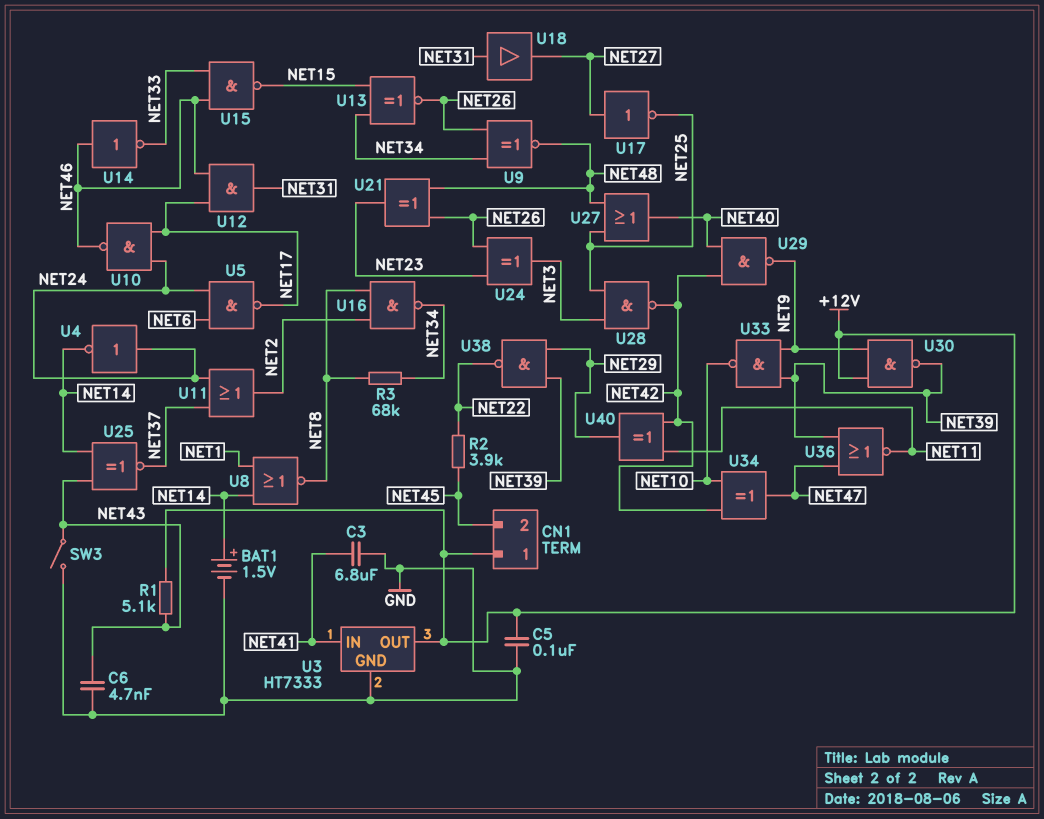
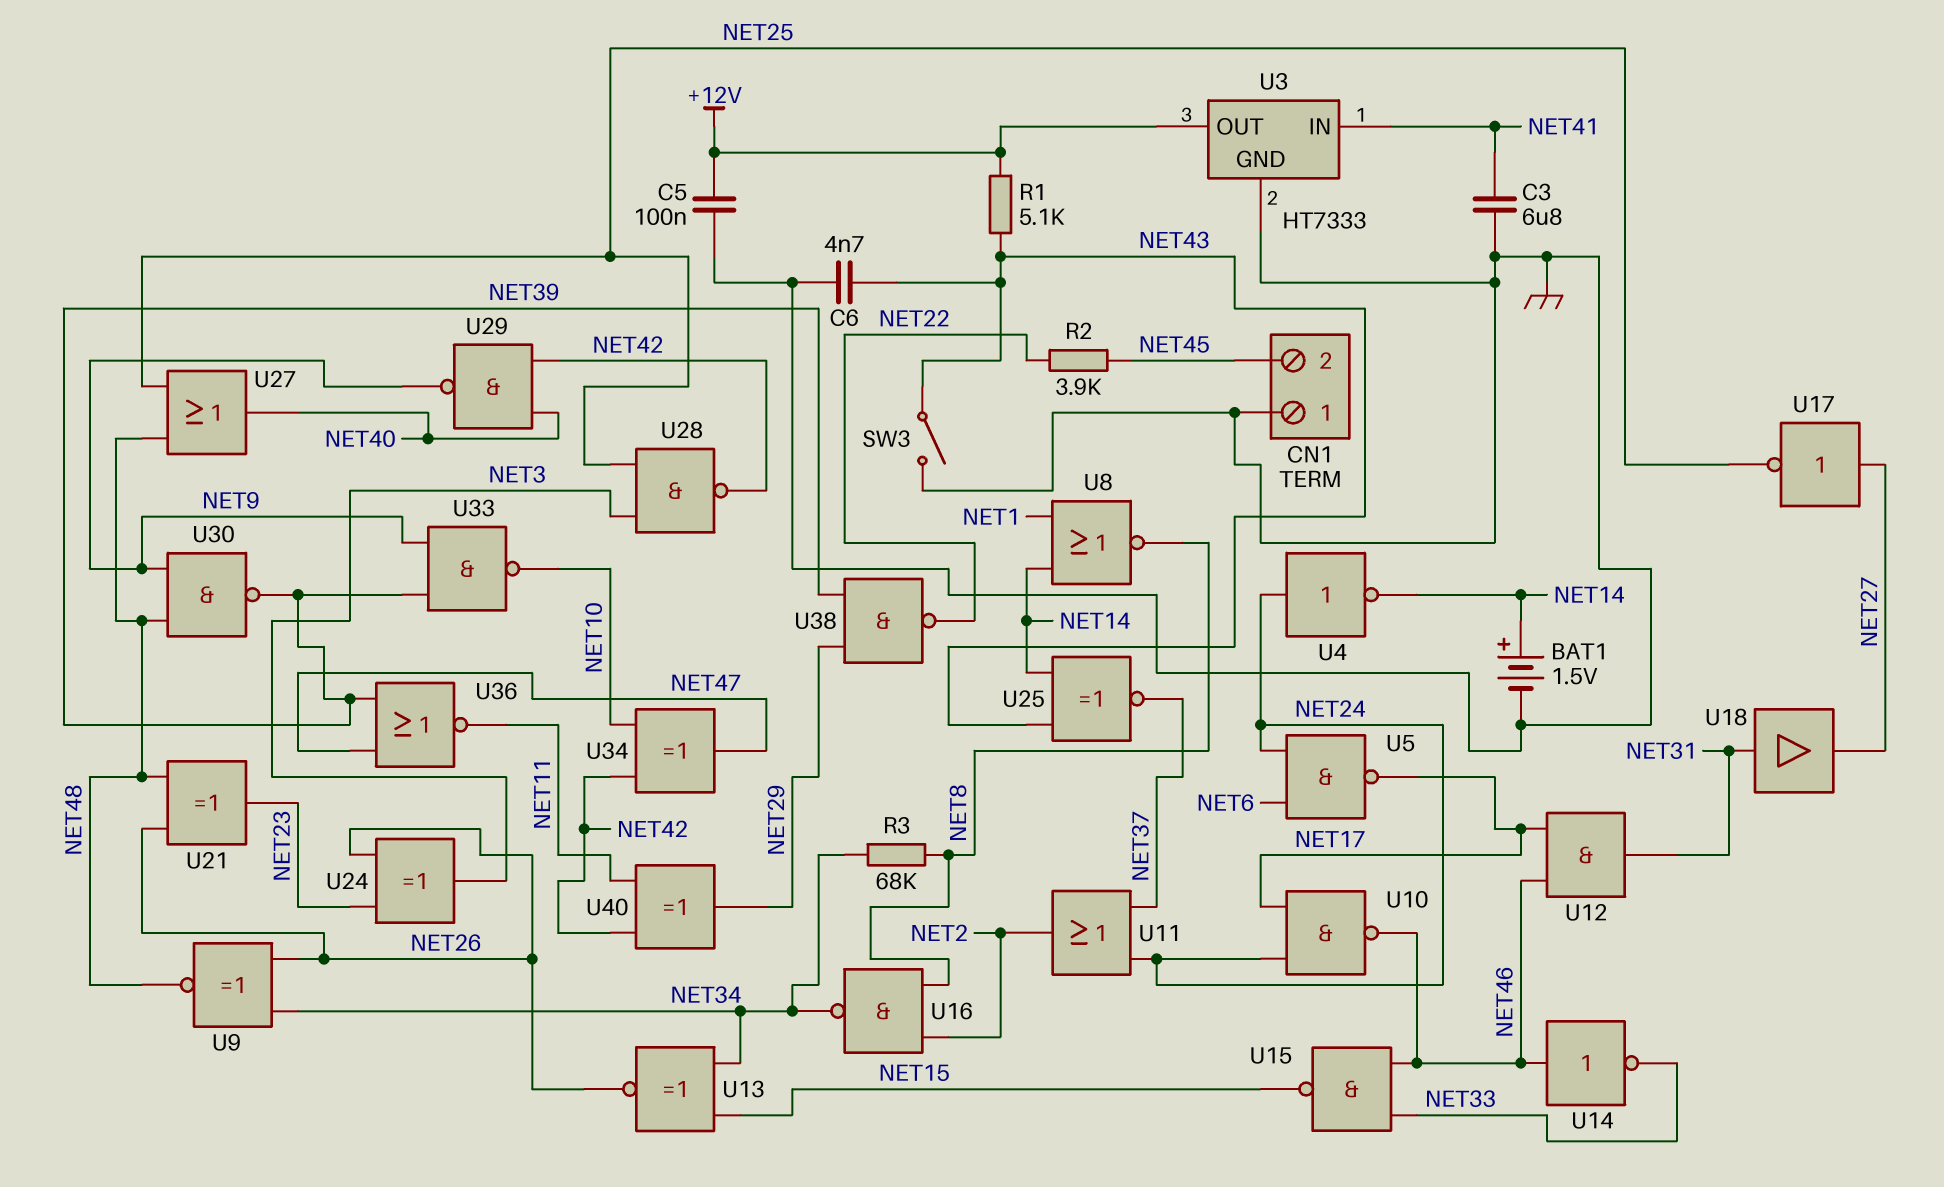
CN1 pin 1: +12V -> GND
U30: NAND (in +12V, in NET9, out NET39) -> NAND (in NET9, in NET48, out NET39)

